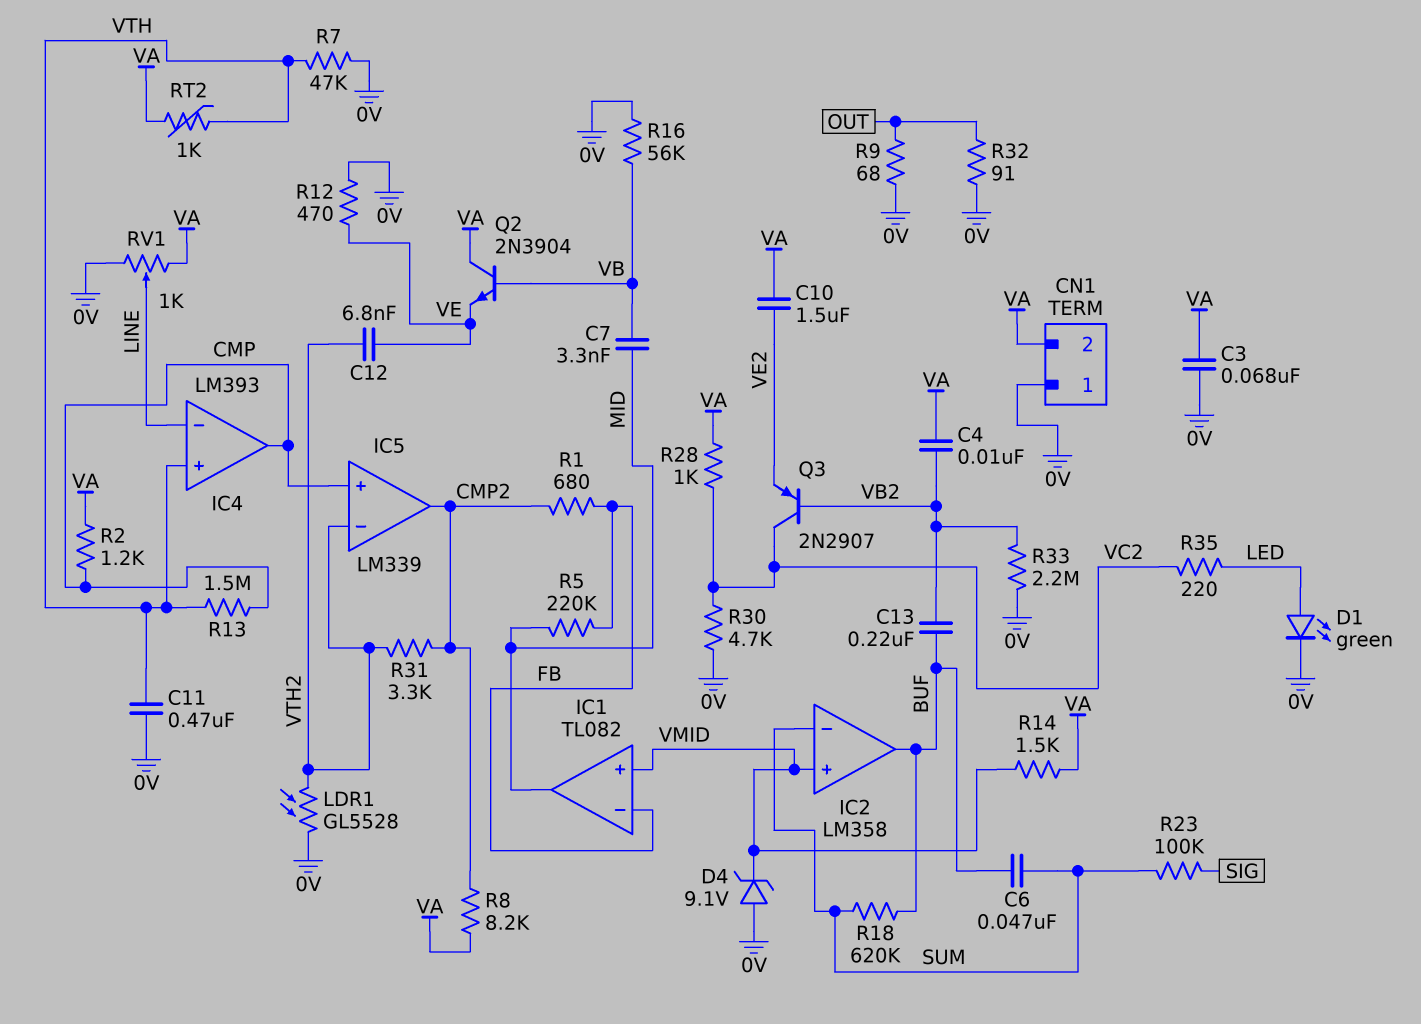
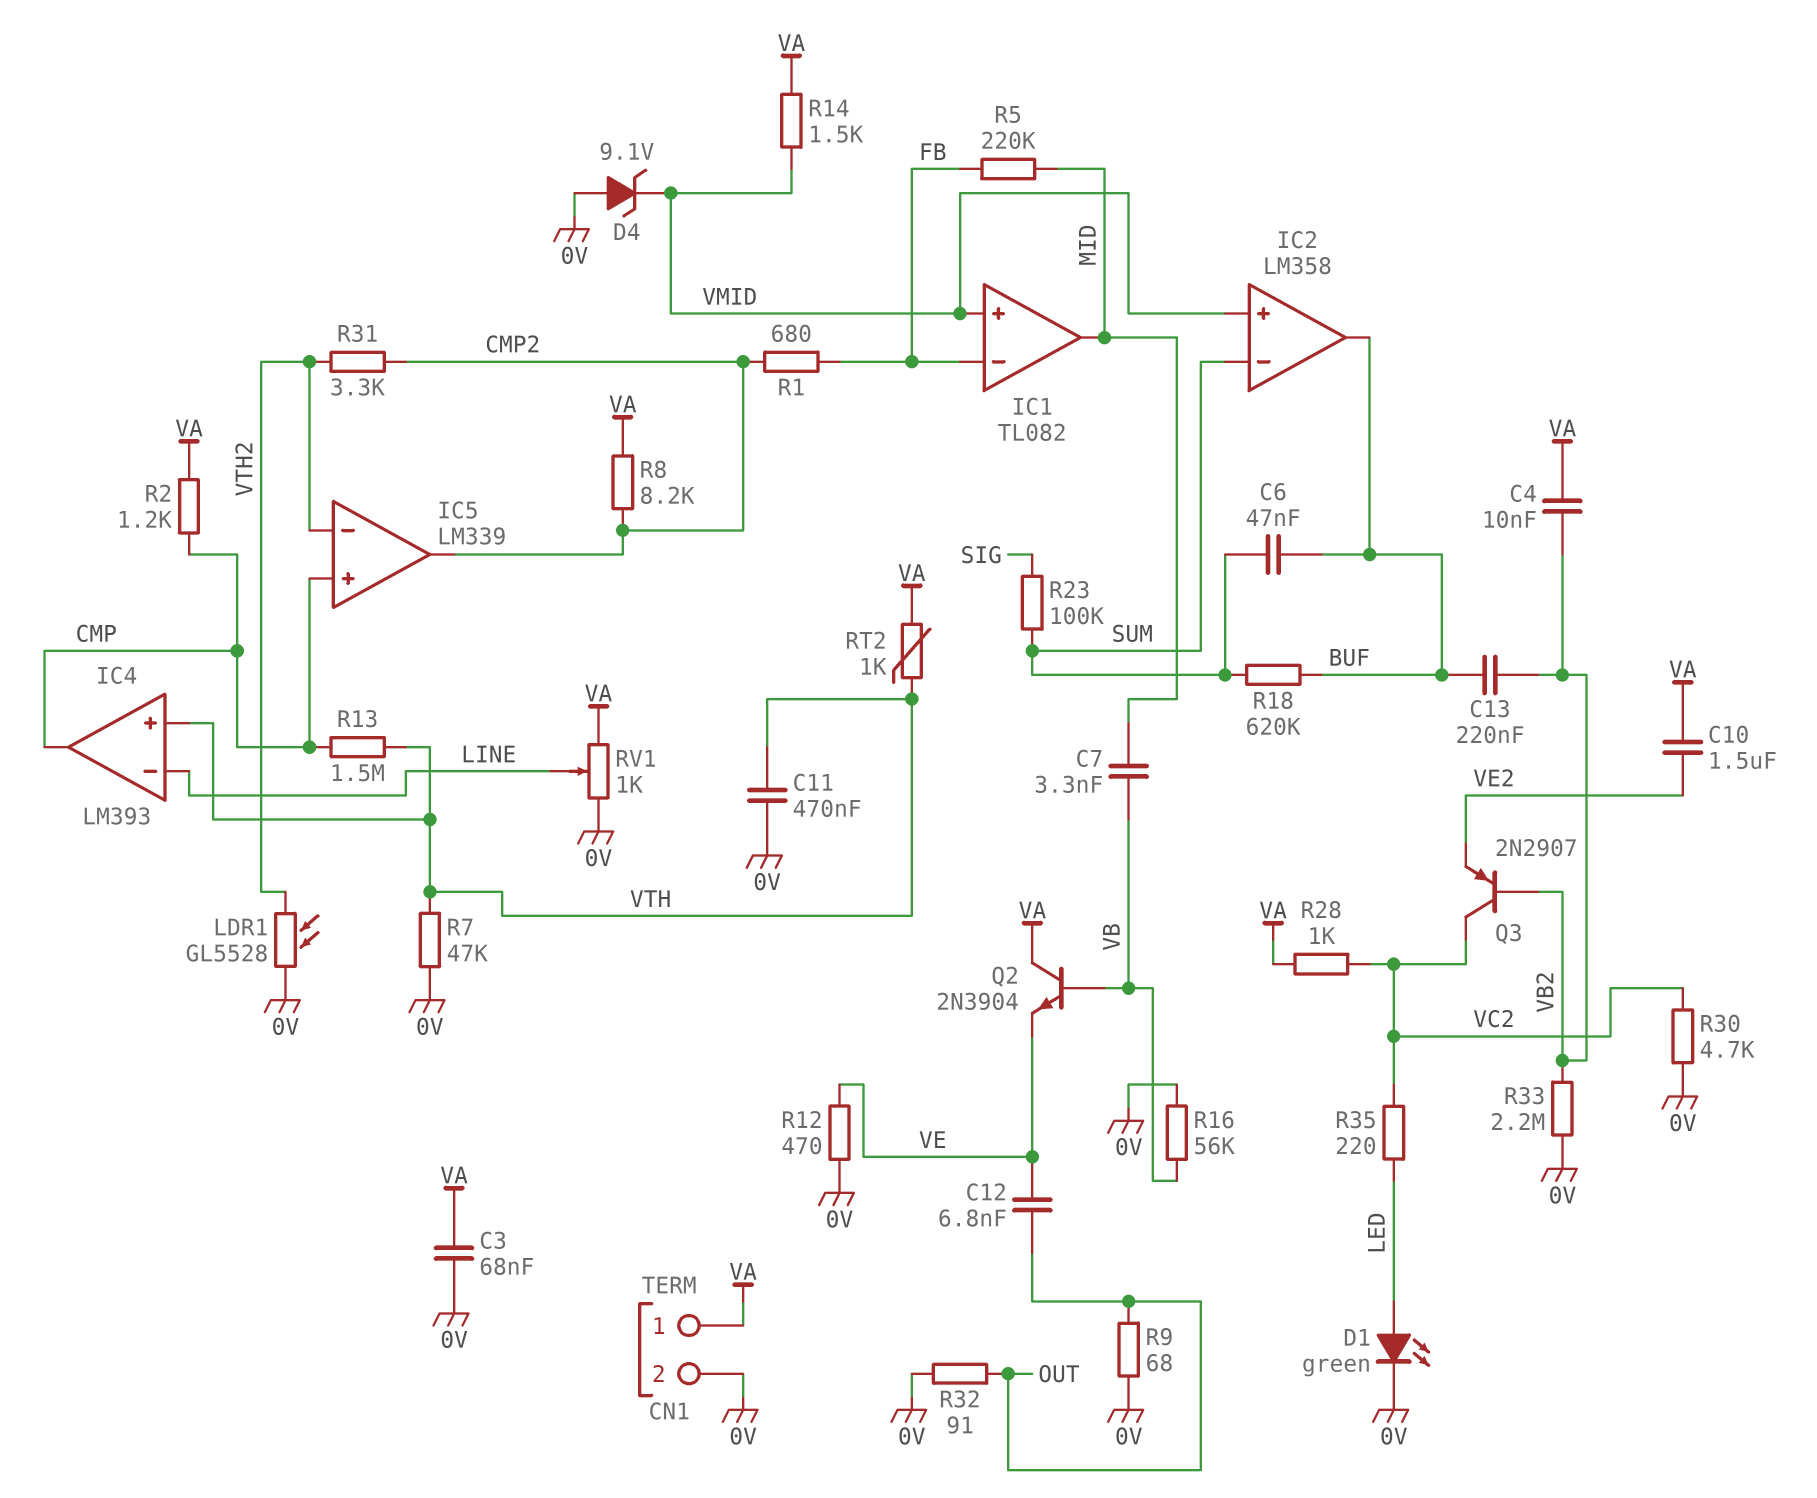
C12: 6.8nF (VE, VTH2) -> 6.8nF (OUT, VE)
CN1 pin 1: 0V -> VA
CN1 pin 2: VA -> 0V

